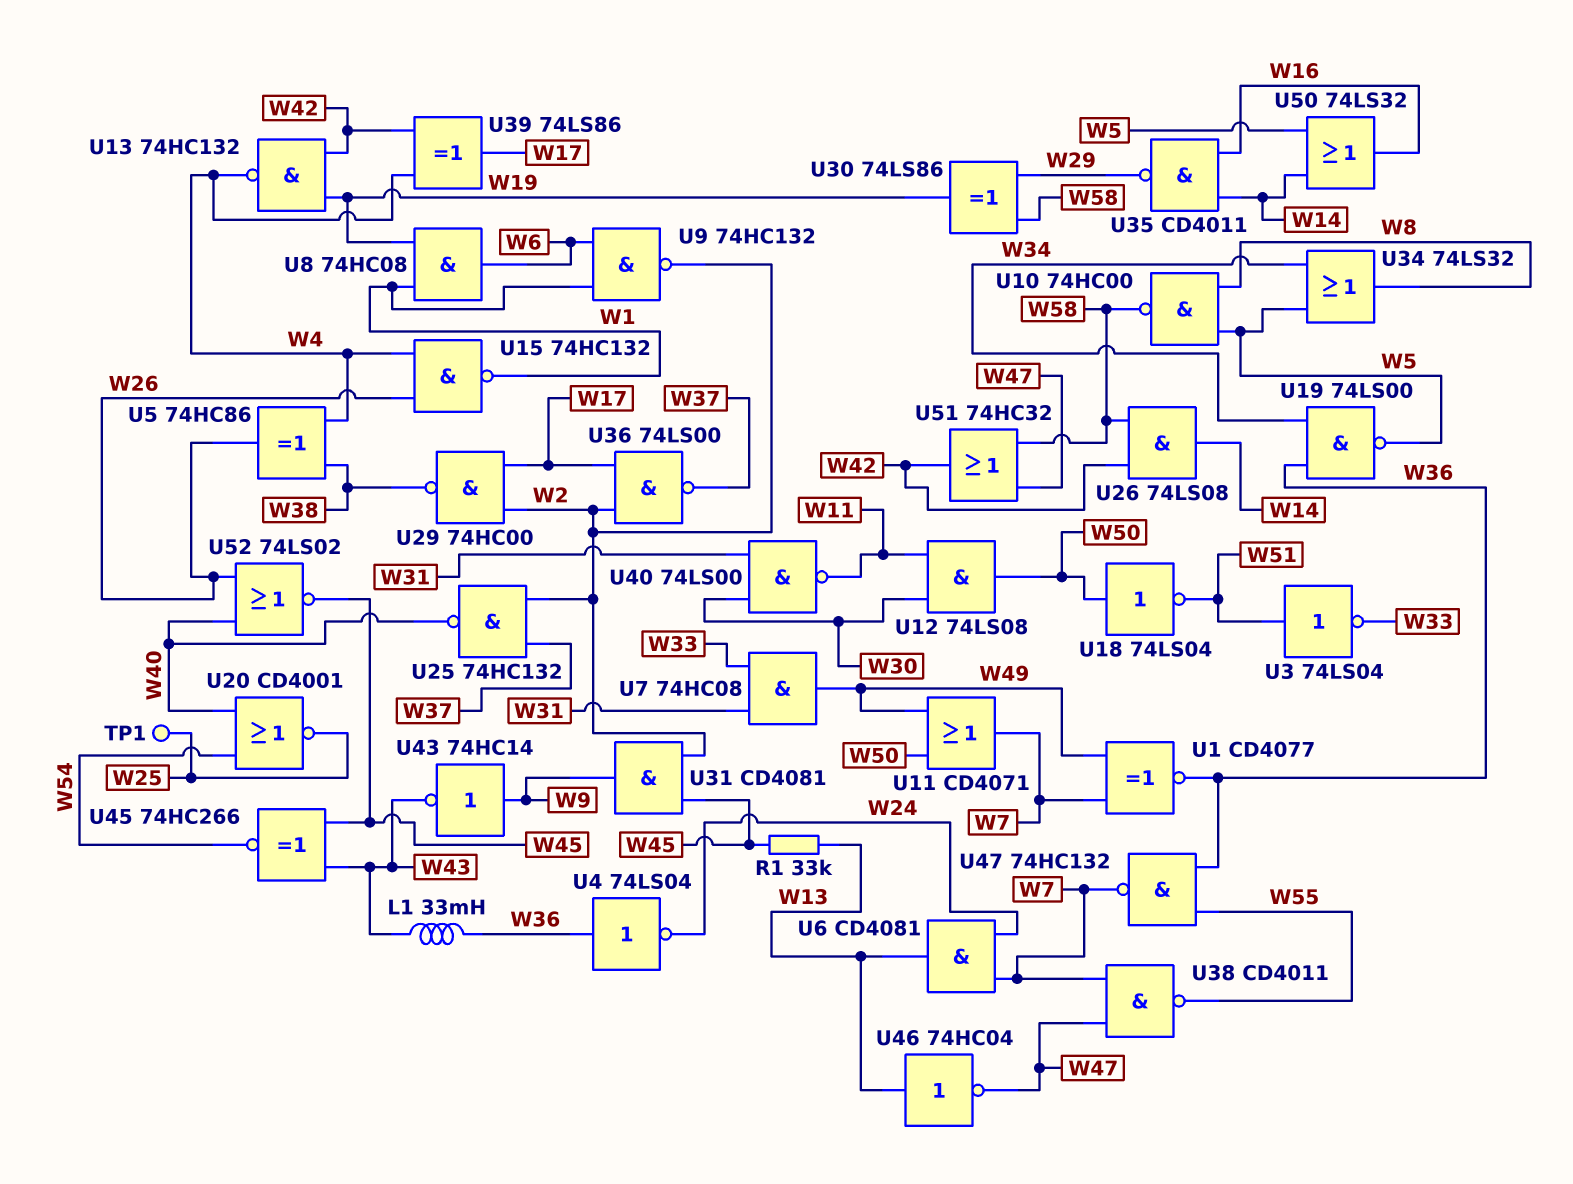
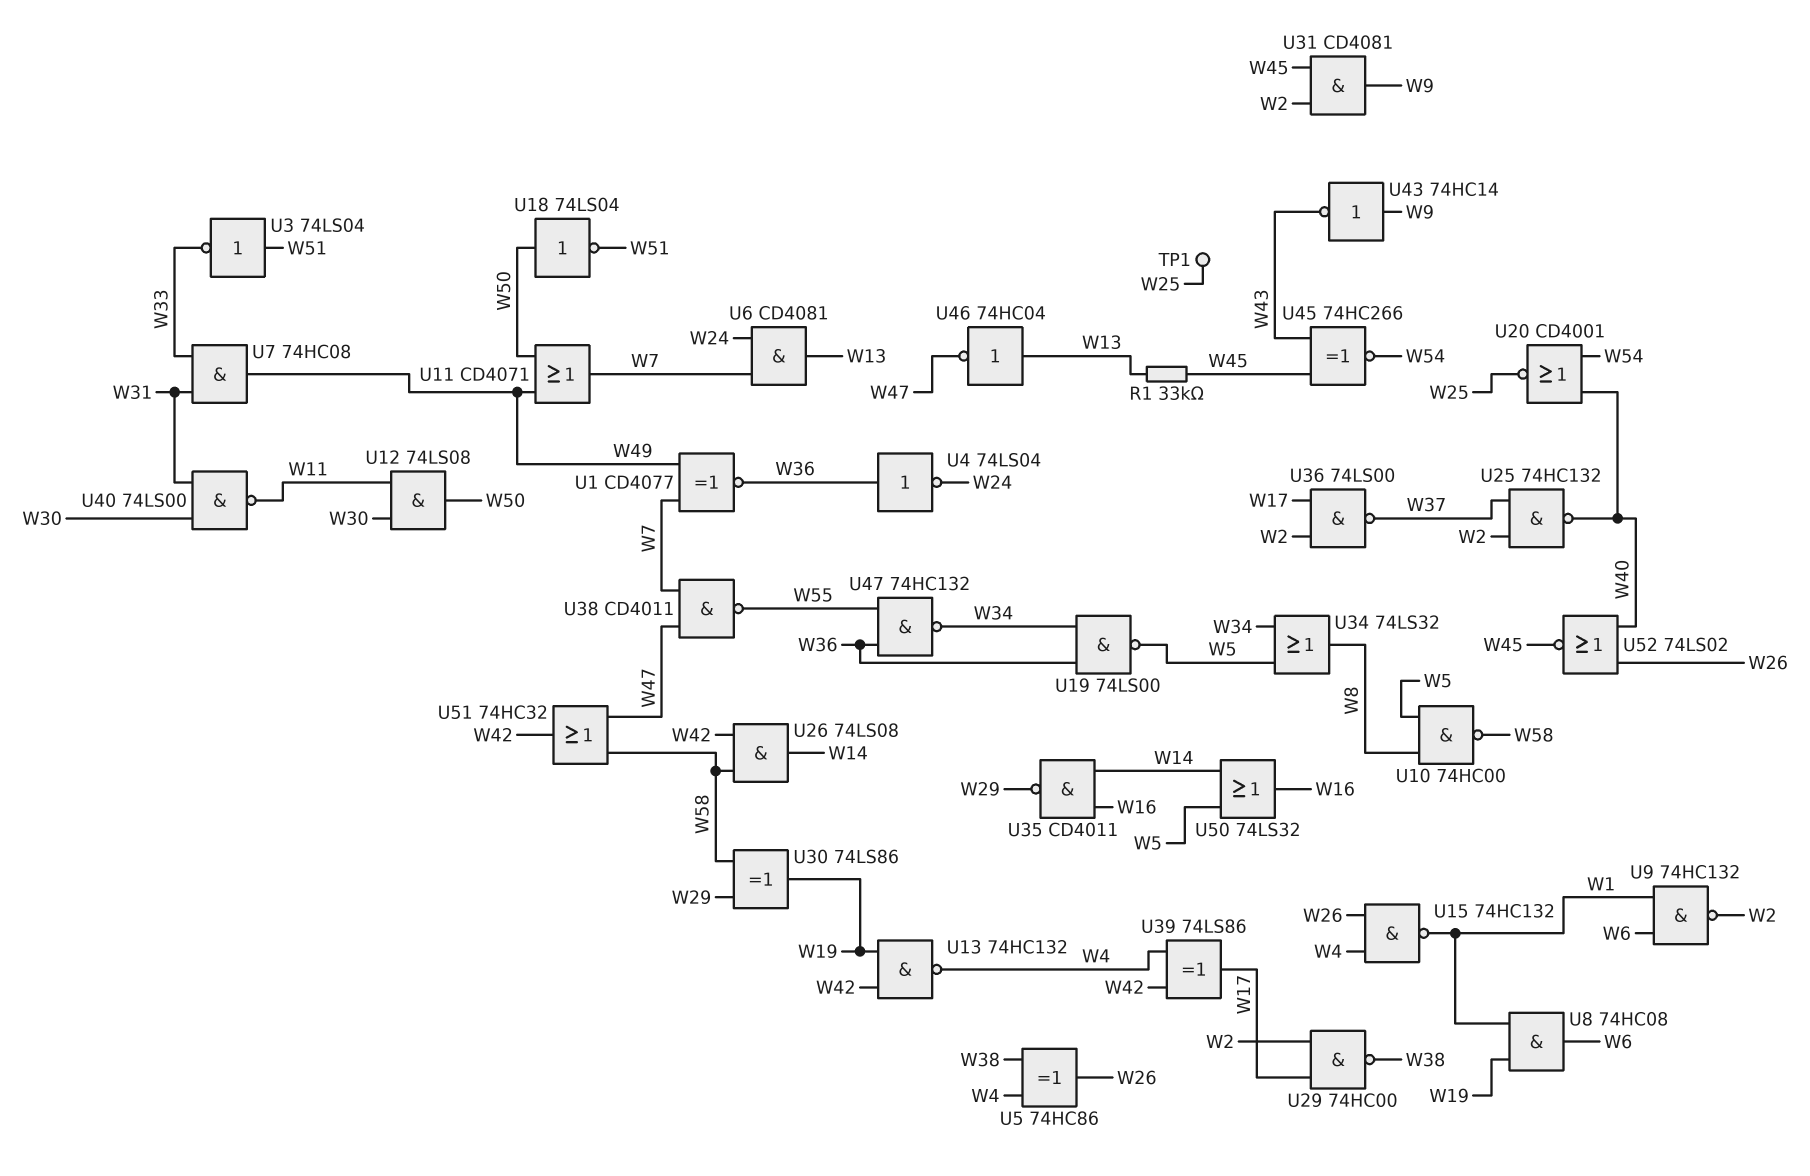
L1: 33mH (W36, W43) -> none
U47: NAND 74HC132 (in W36, in W55, out W7) -> NAND 74HC132 (in W36, in W55, out W34)

